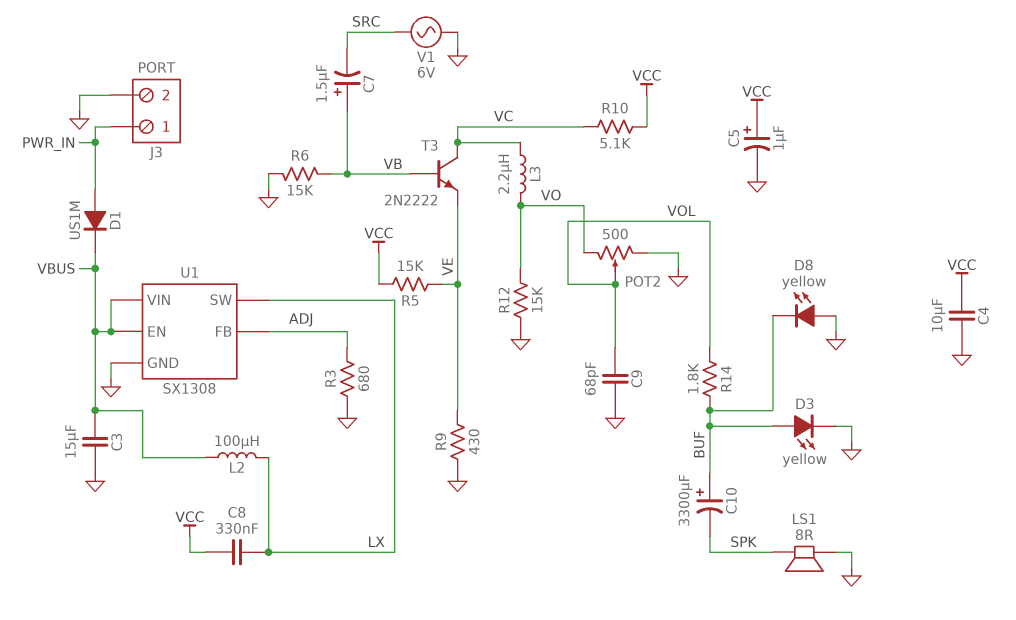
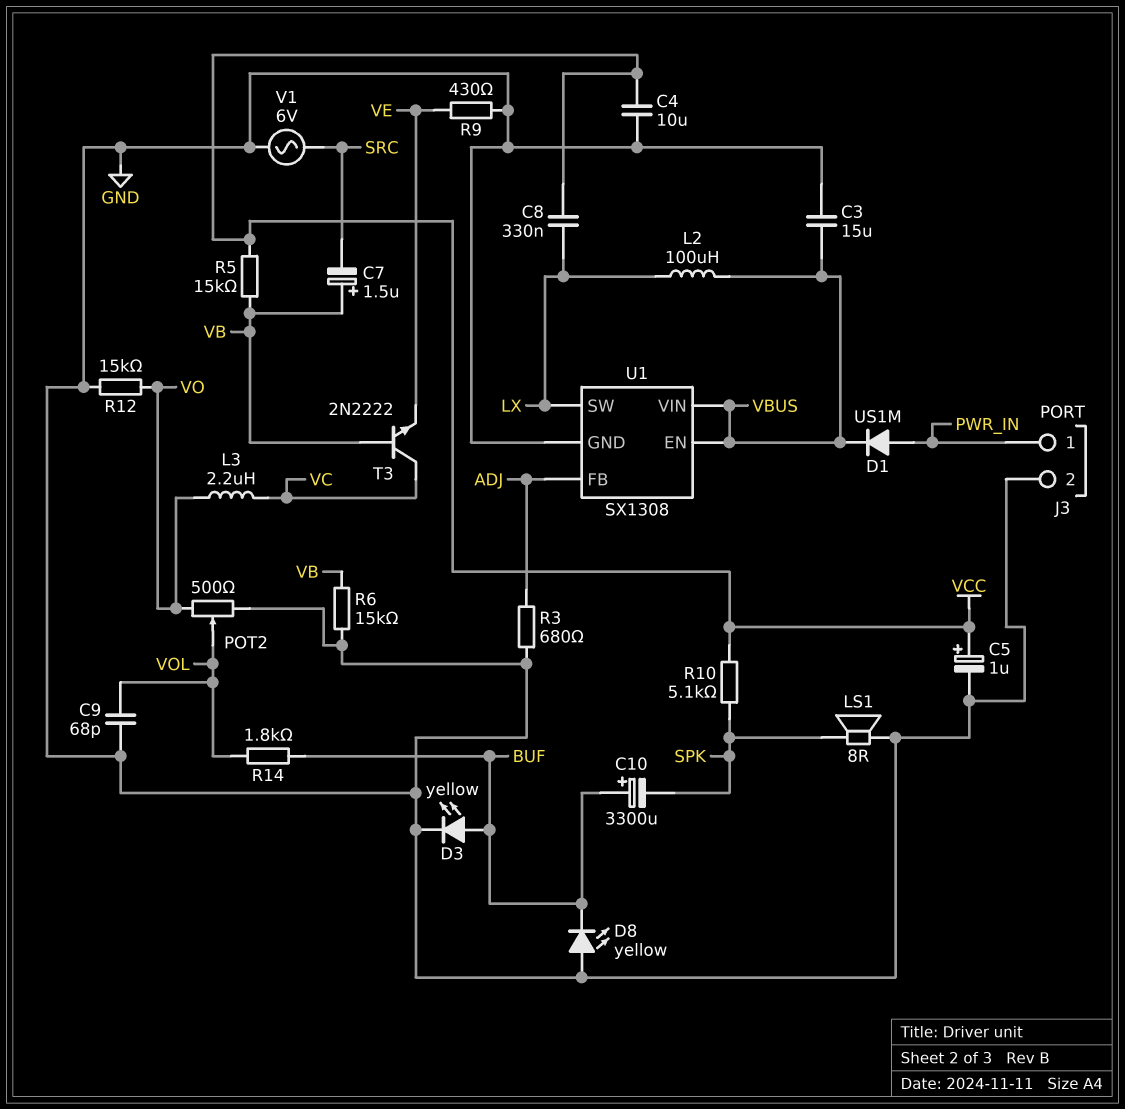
R5: 15k (VCC, VE) -> 15k (VB, VCC)
R10: 5.1k (VC, VCC) -> 5.1k (SPK, VCC)

